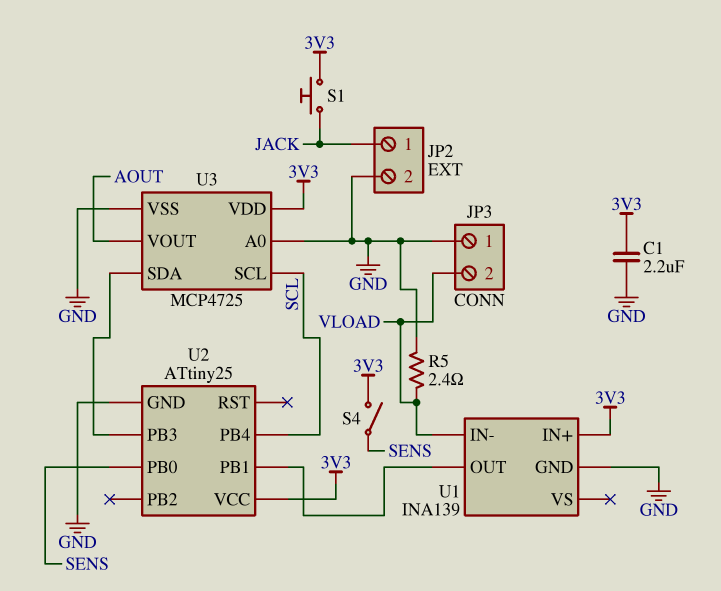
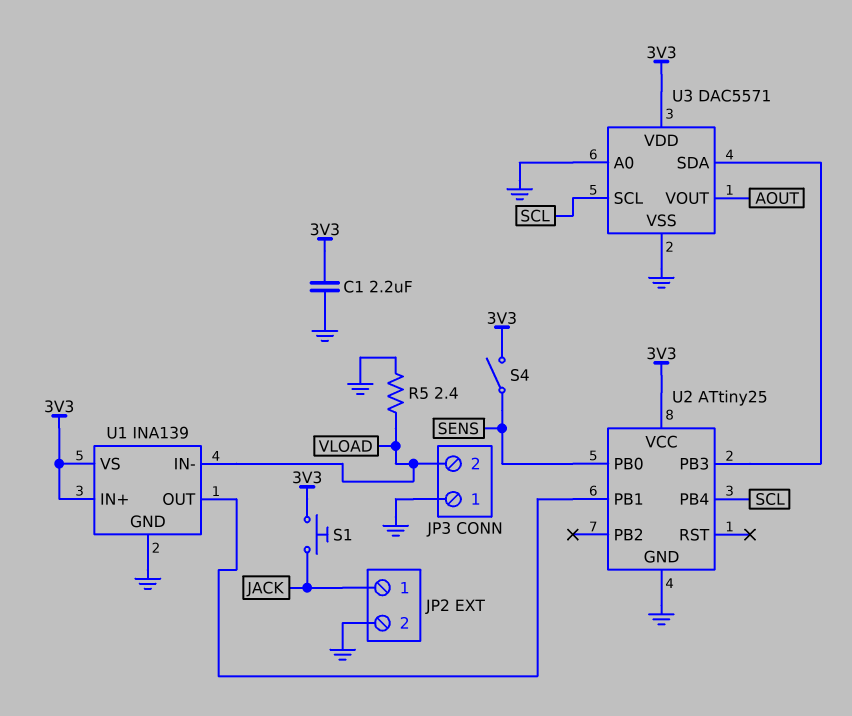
U1 pin VS: none -> 3V3
U3: MCP4725 -> DAC5571

